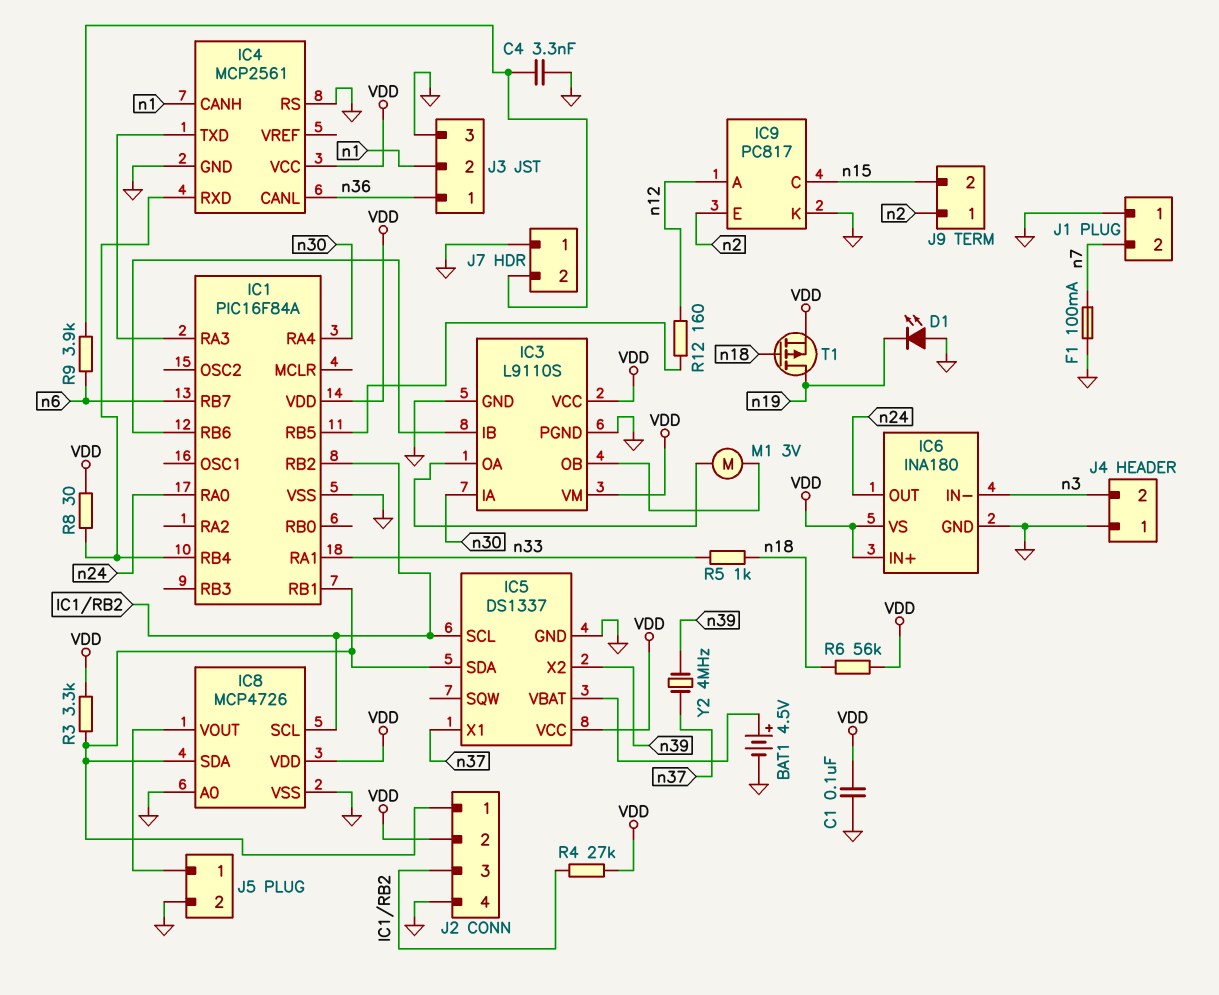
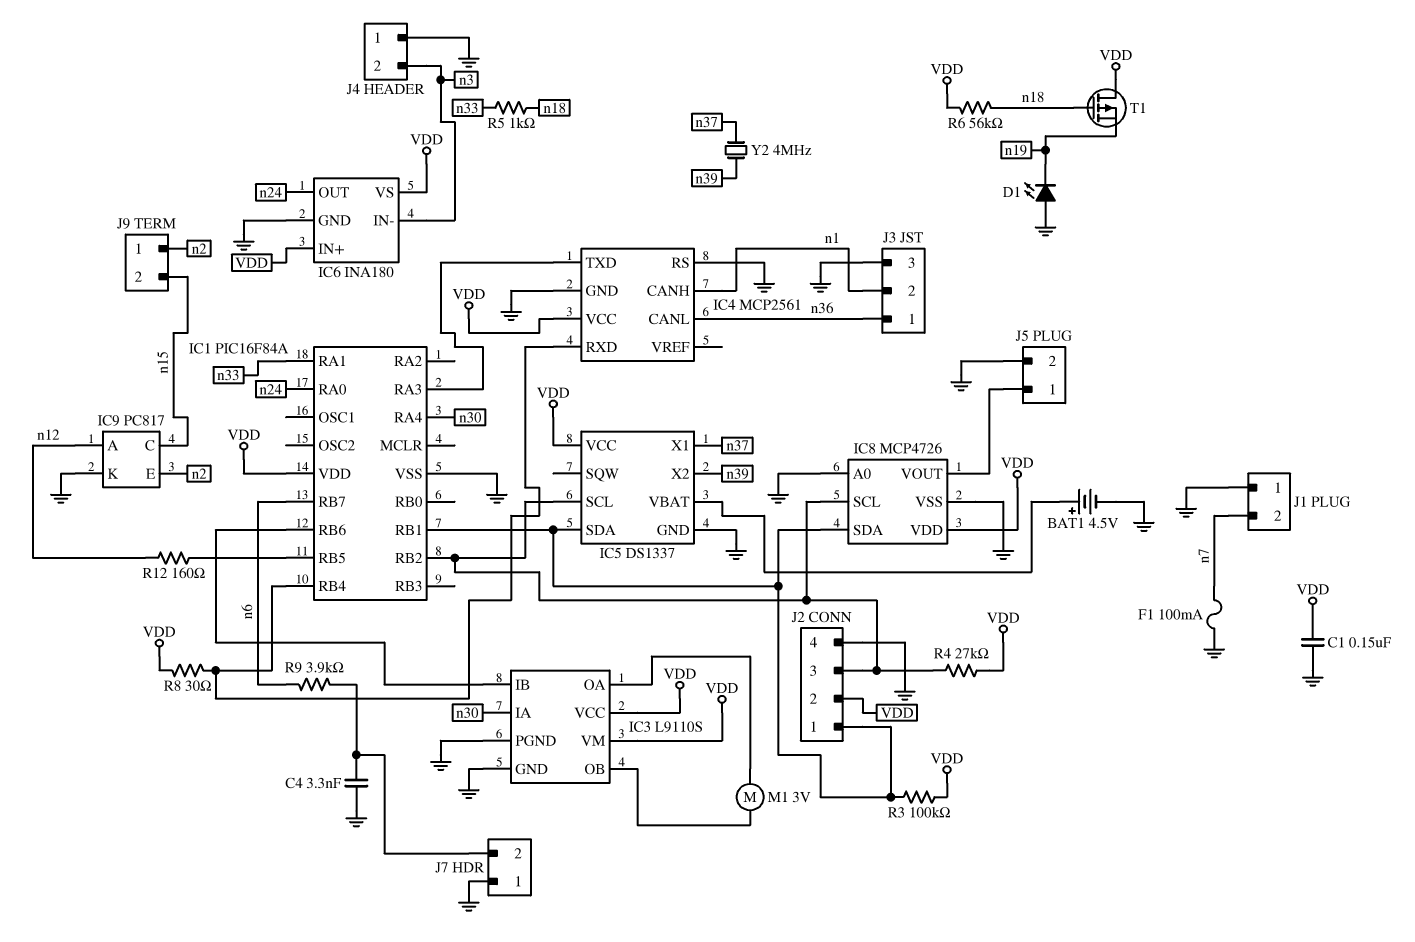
C1: 100nF (GND, VDD) -> 150nF (GND, VDD)
R3: 3.3k (IC1/RB1, VDD) -> 100k (IC1/RB1, VDD)
T1: PMOS (G n18, D n19, S VDD) -> PMOS (G n18, D VDD, S n19)

